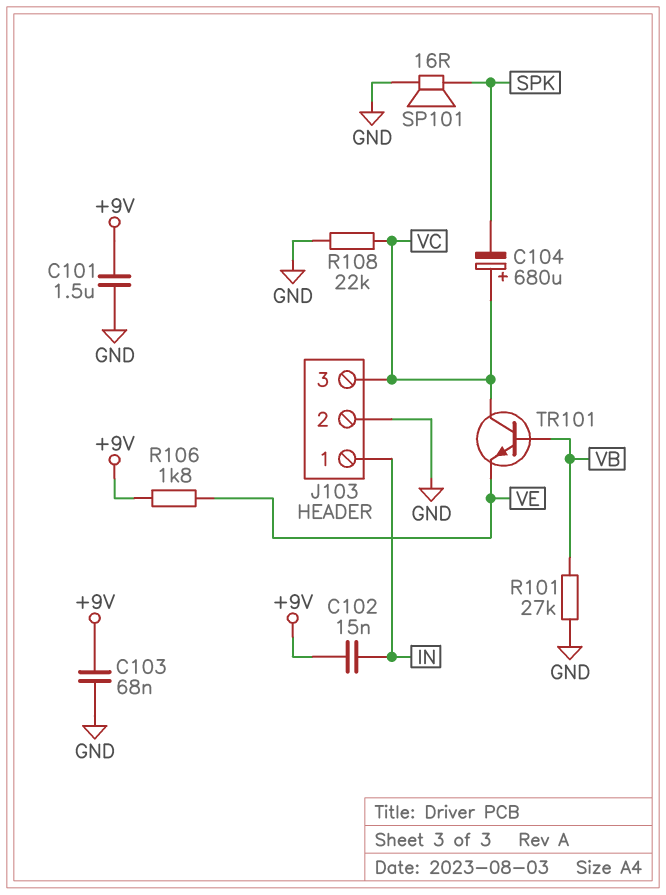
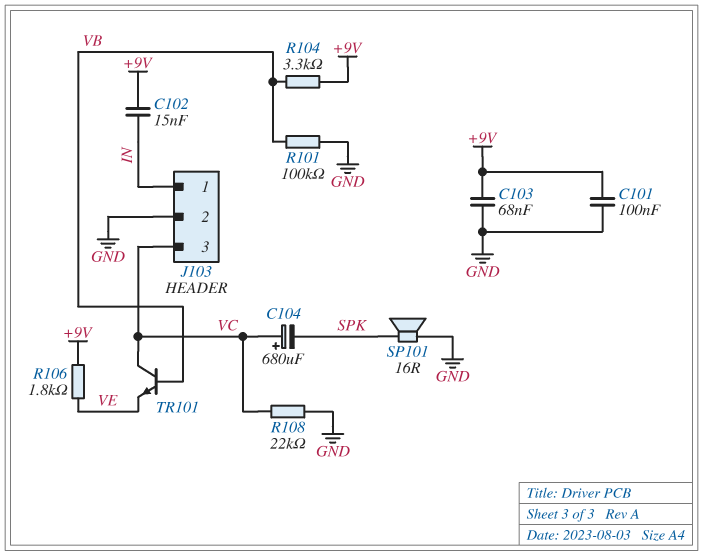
C101: 1.5uF (+9V, GND) -> 100nF (+9V, GND)
R101: 27k (GND, VB) -> 100k (GND, VB)
R104: none -> 3.3k (+9V, VB)

